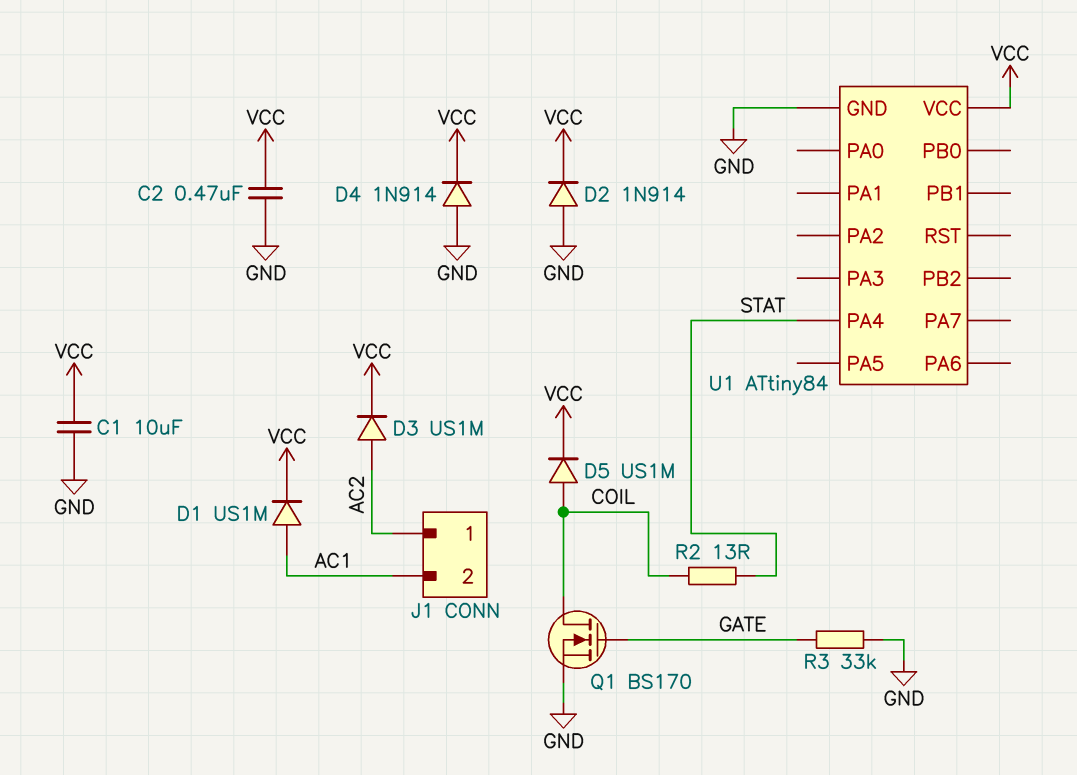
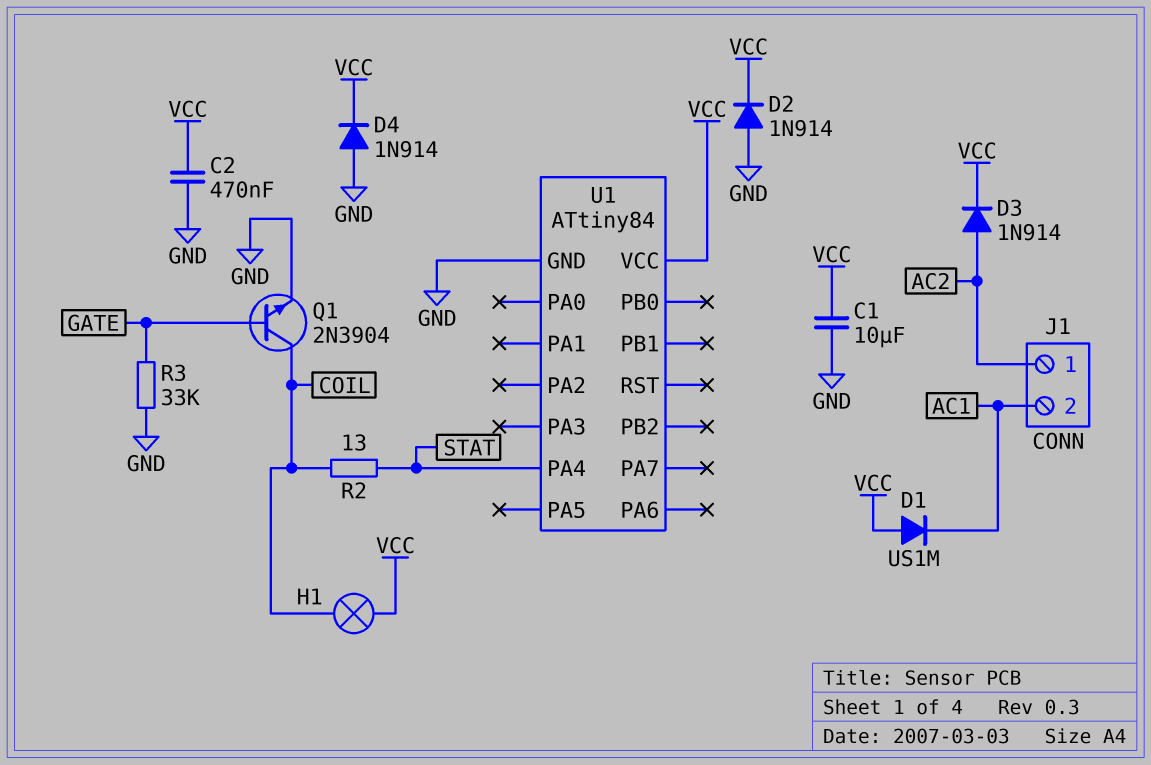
D1: diode US1M (A AC1, K VCC) -> diode US1M (A VCC, K AC1)
D3: diode US1M (A AC2, K VCC) -> diode 1N914 (A AC2, K VCC)
D5: diode US1M (A COIL, K VCC) -> none
H1: none -> lamp (COIL, VCC)
Q1: NMOS BS170 (G GATE, D COIL, S GND) -> NPN 2N3904 (B GATE, C COIL, E GND)

